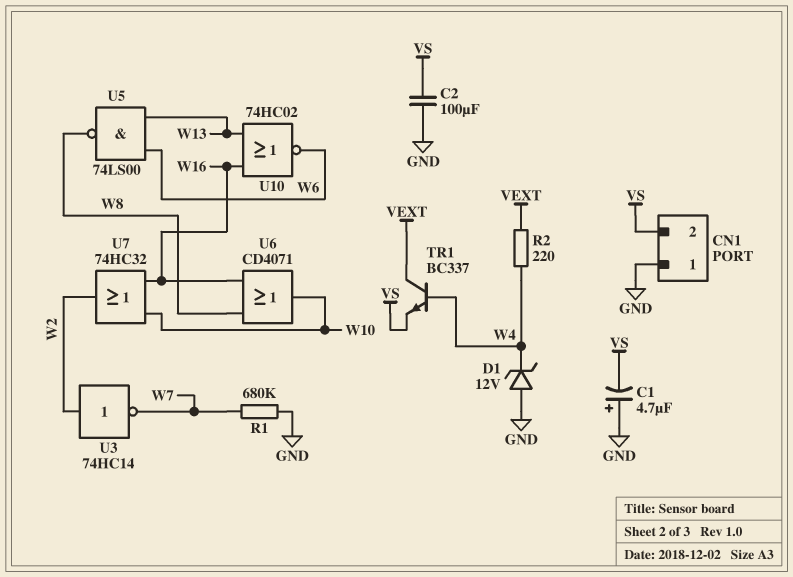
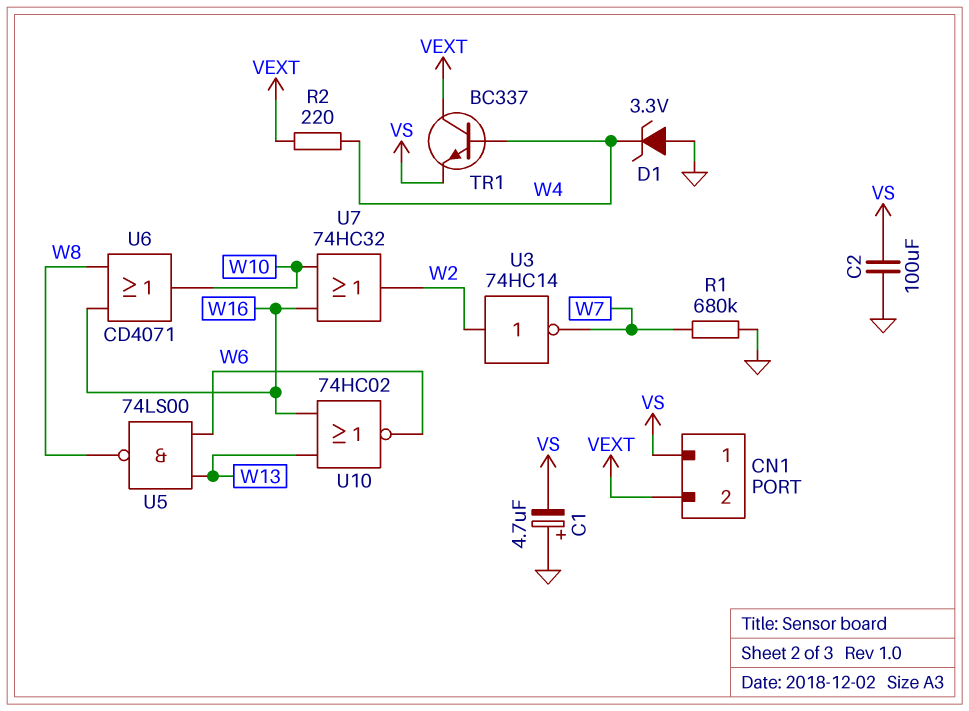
CN1 pin 1: GND -> VS
CN1 pin 2: VS -> VEXT
D1: zener 12V (A GND, K W4) -> zener 3.3V (A GND, K W4)

